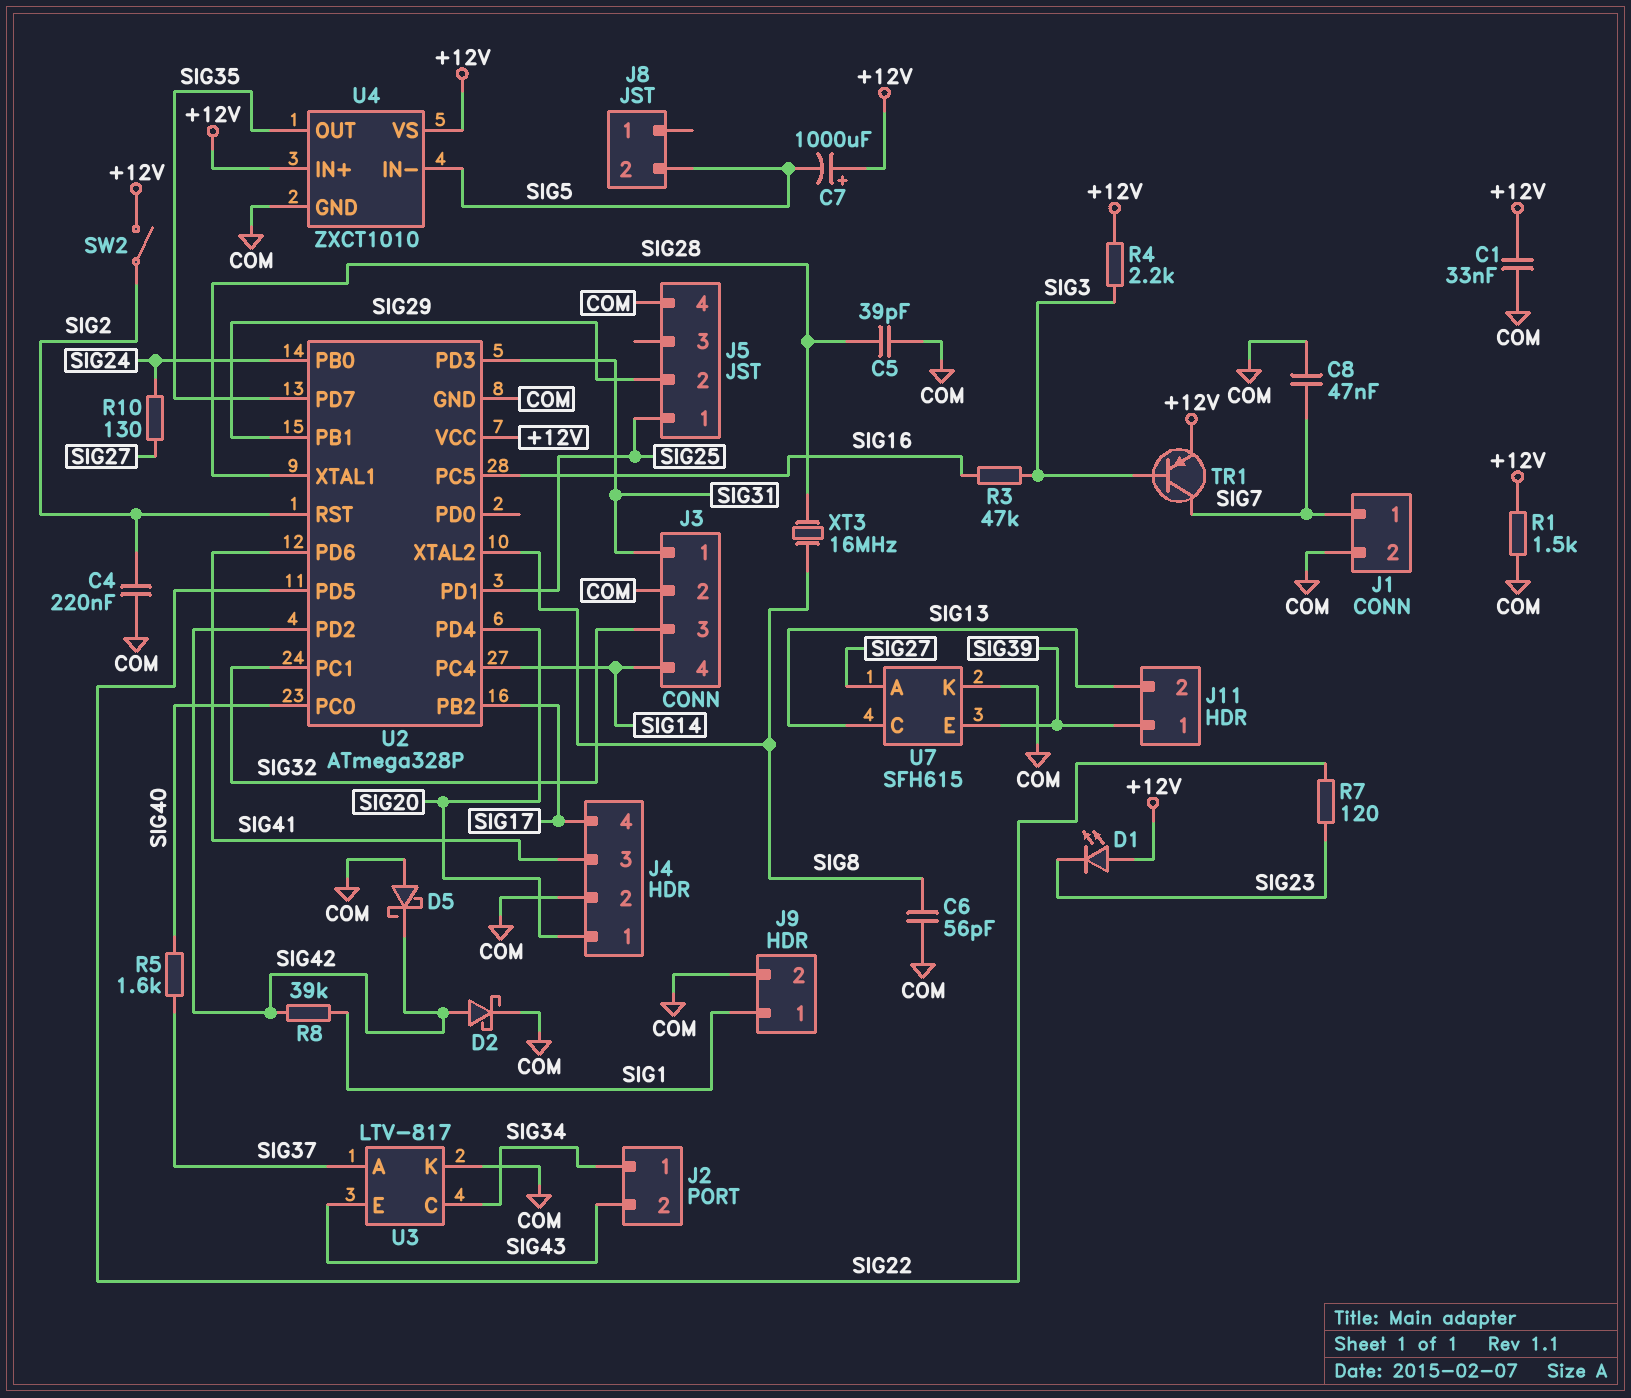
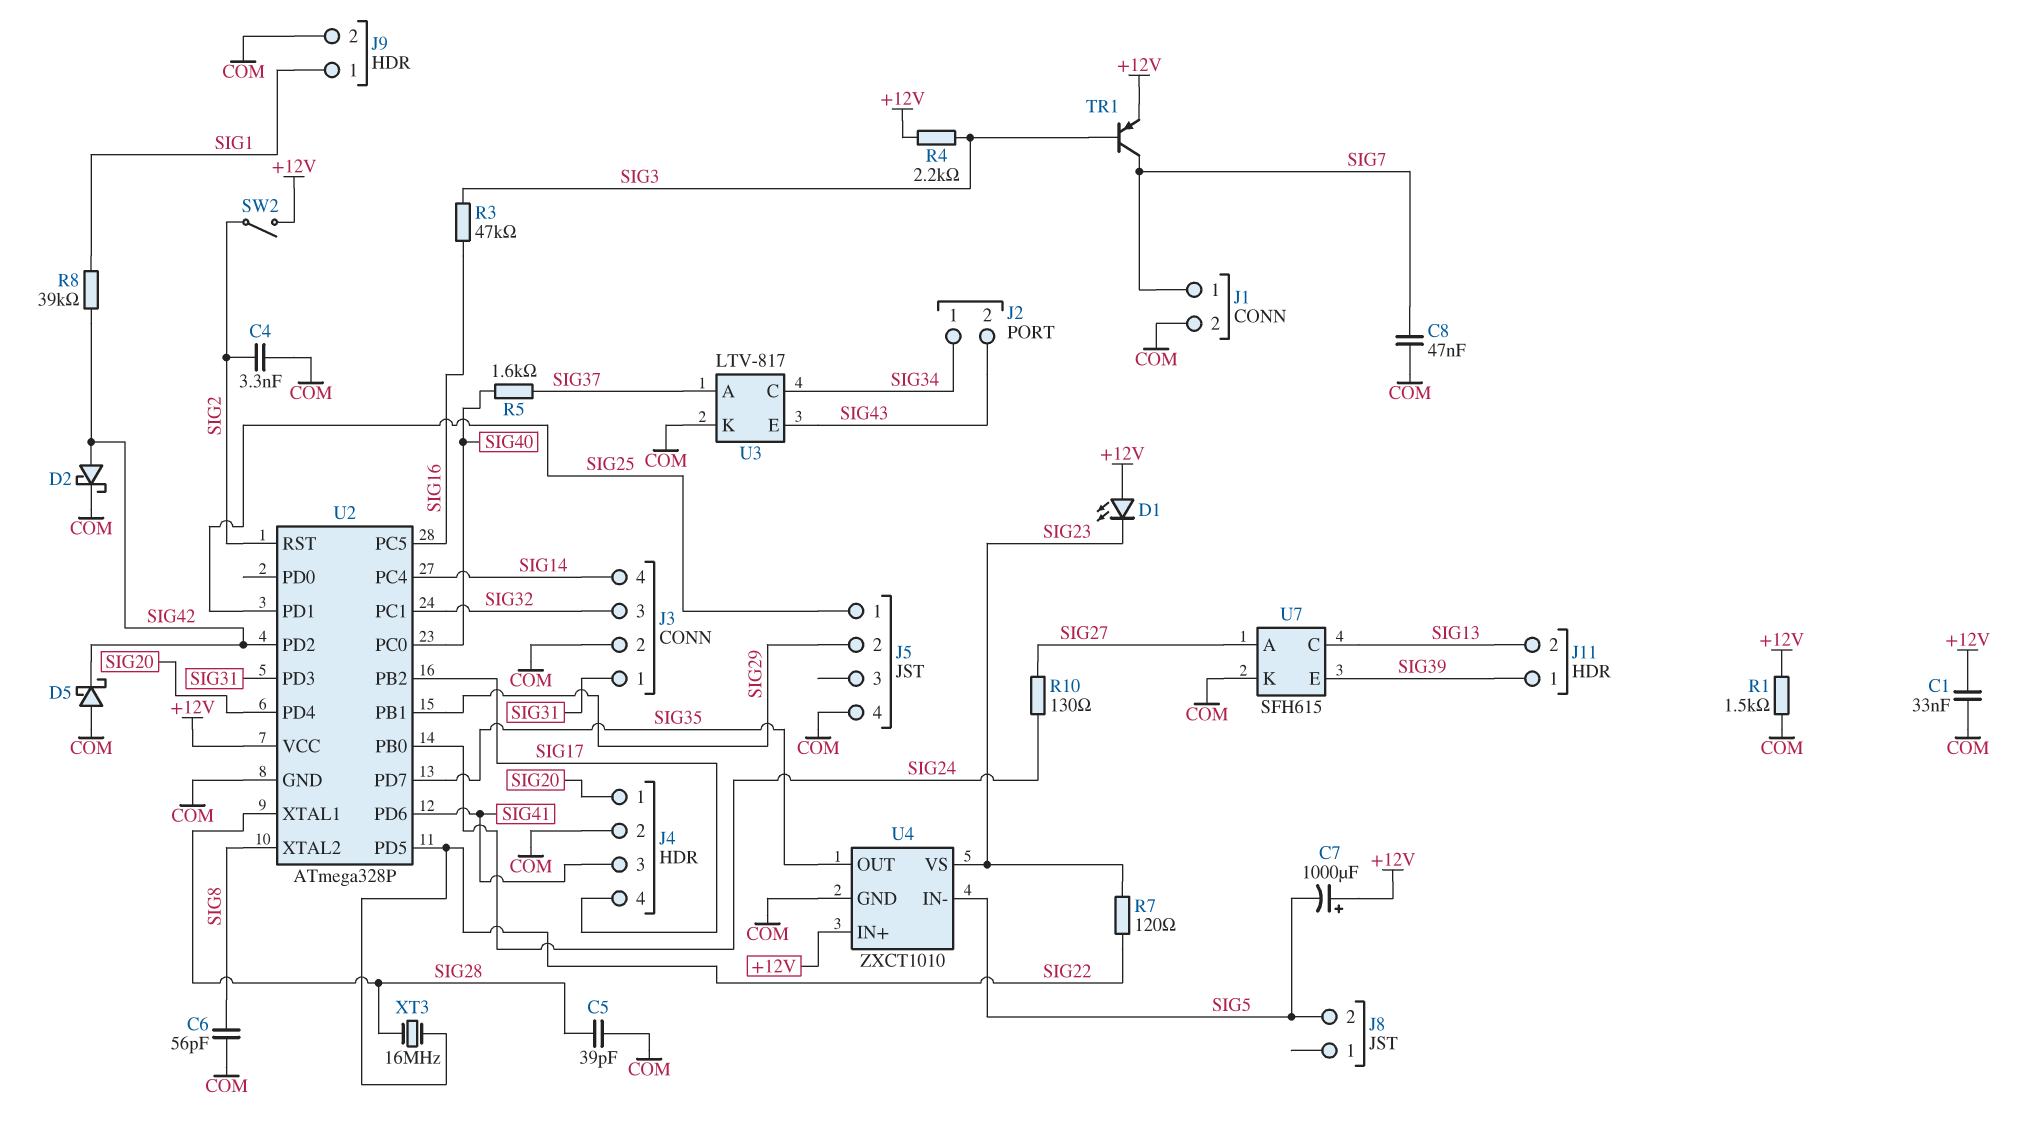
C4: 220nF (COM, SIG2) -> 3.3nF (COM, SIG2)
U4 pin VS: +12V -> SIG23
XT3: 16MHz (SIG8, SIG28) -> 16MHz (SIG22, SIG28)

